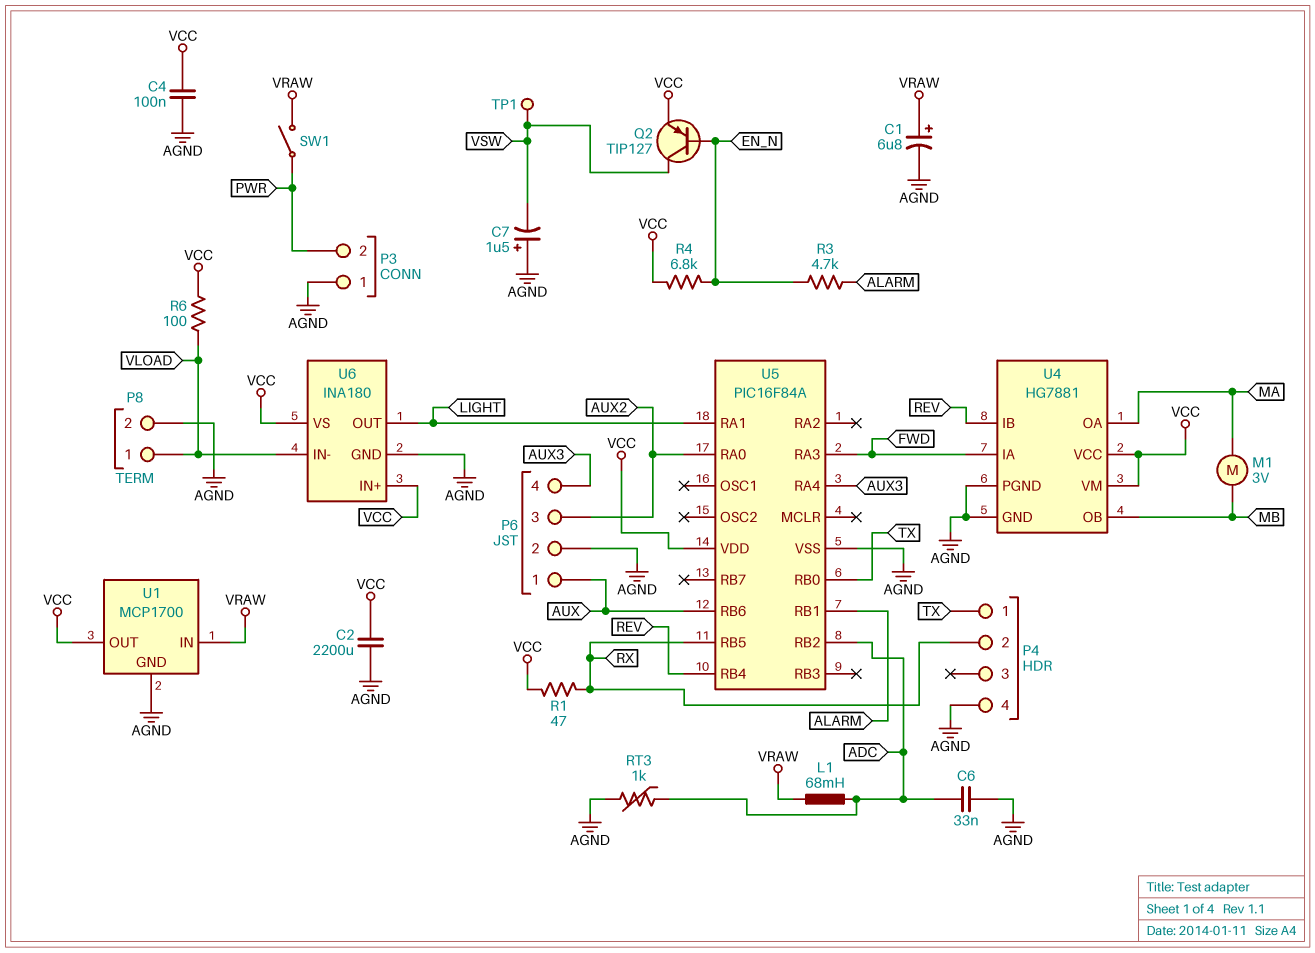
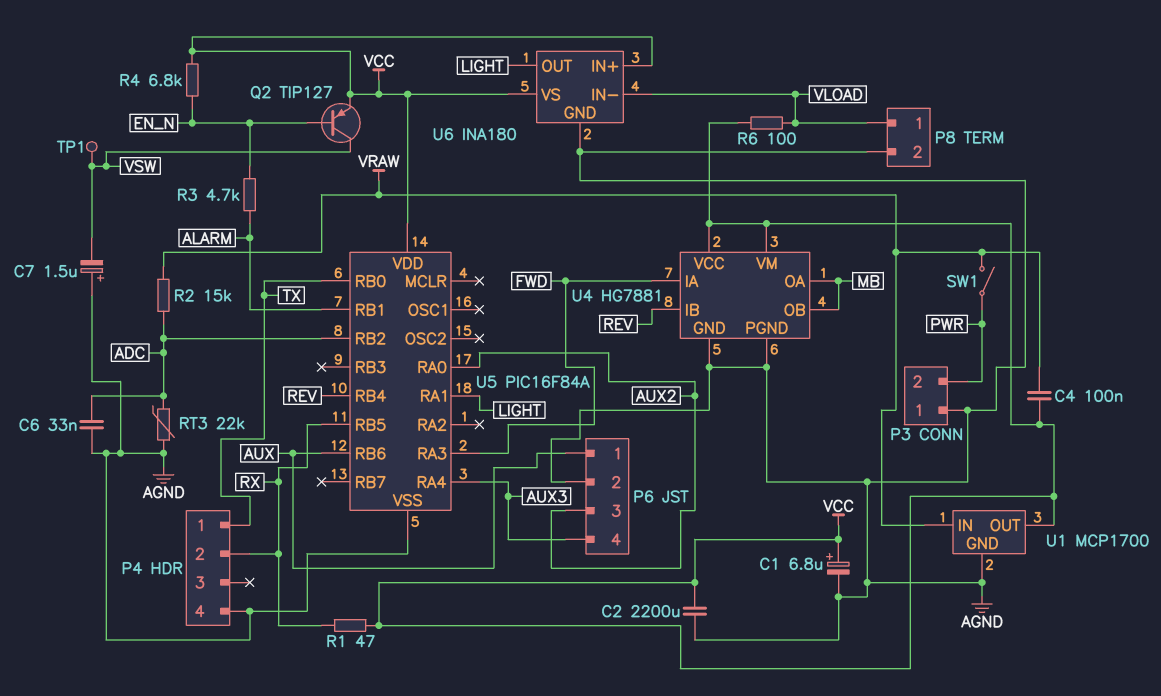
C1: 6.8uF (plus VRAW, minus AGND) -> 6.8uF (plus VCC, minus AGND)
C4: 100nF (AGND, VCC) -> 100nF (VCC, VRAW)
L1: 68mH (ADC, VRAW) -> none
M1: motor 3V (MA, MB) -> none
R2: none -> 15k (ADC, VRAW)
RT3: 1k (ADC, AGND) -> 22k (ADC, AGND)
U4 pin OA: MA -> MB

